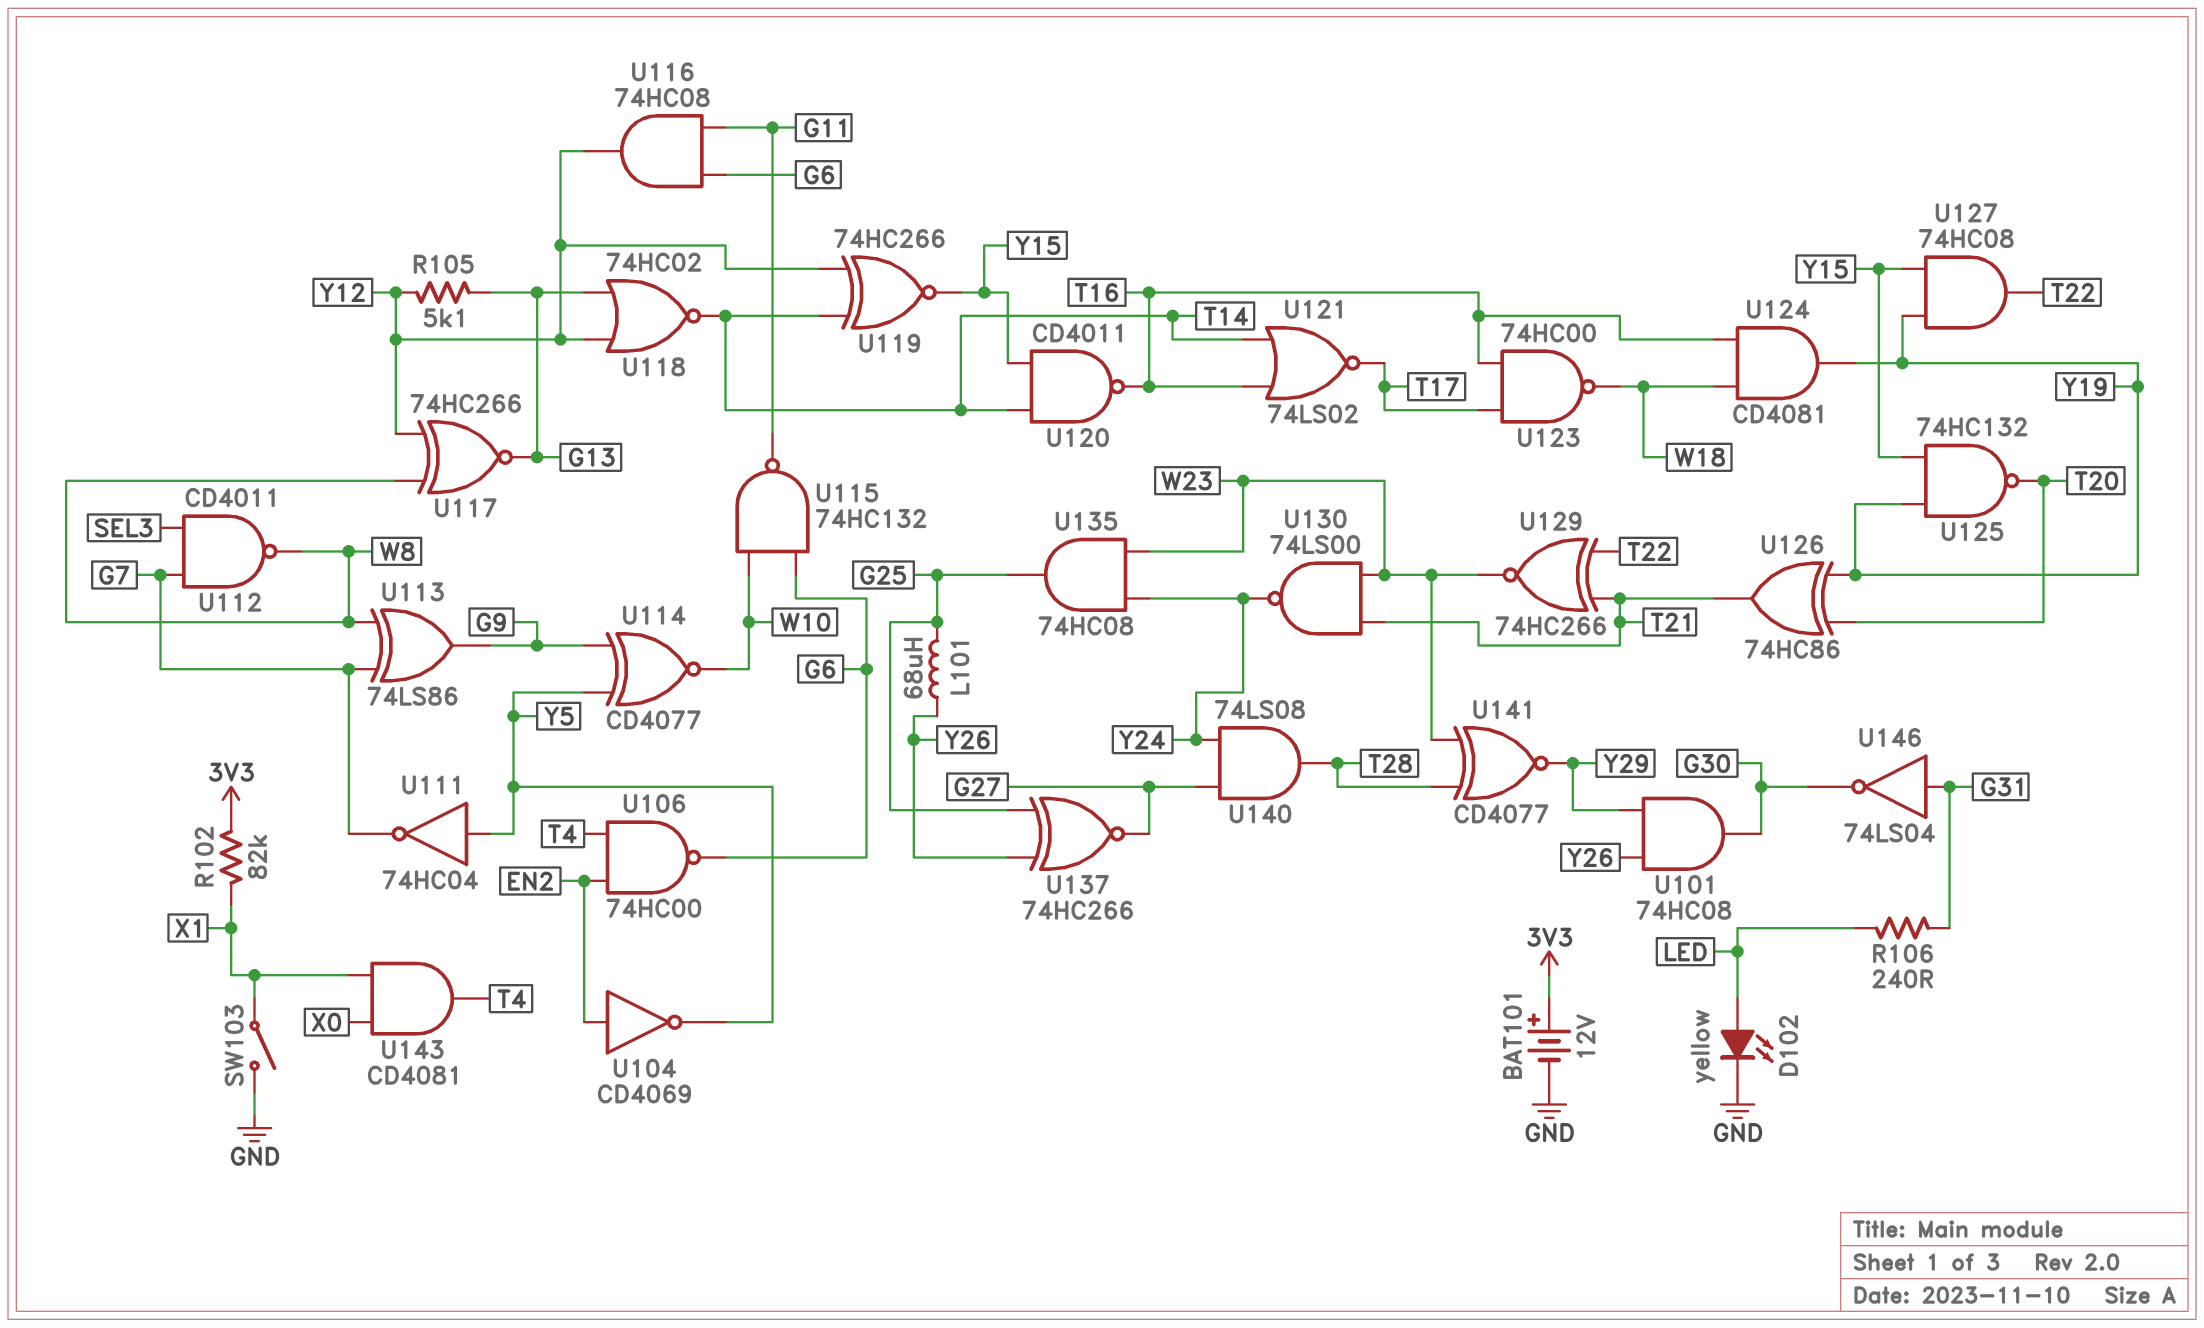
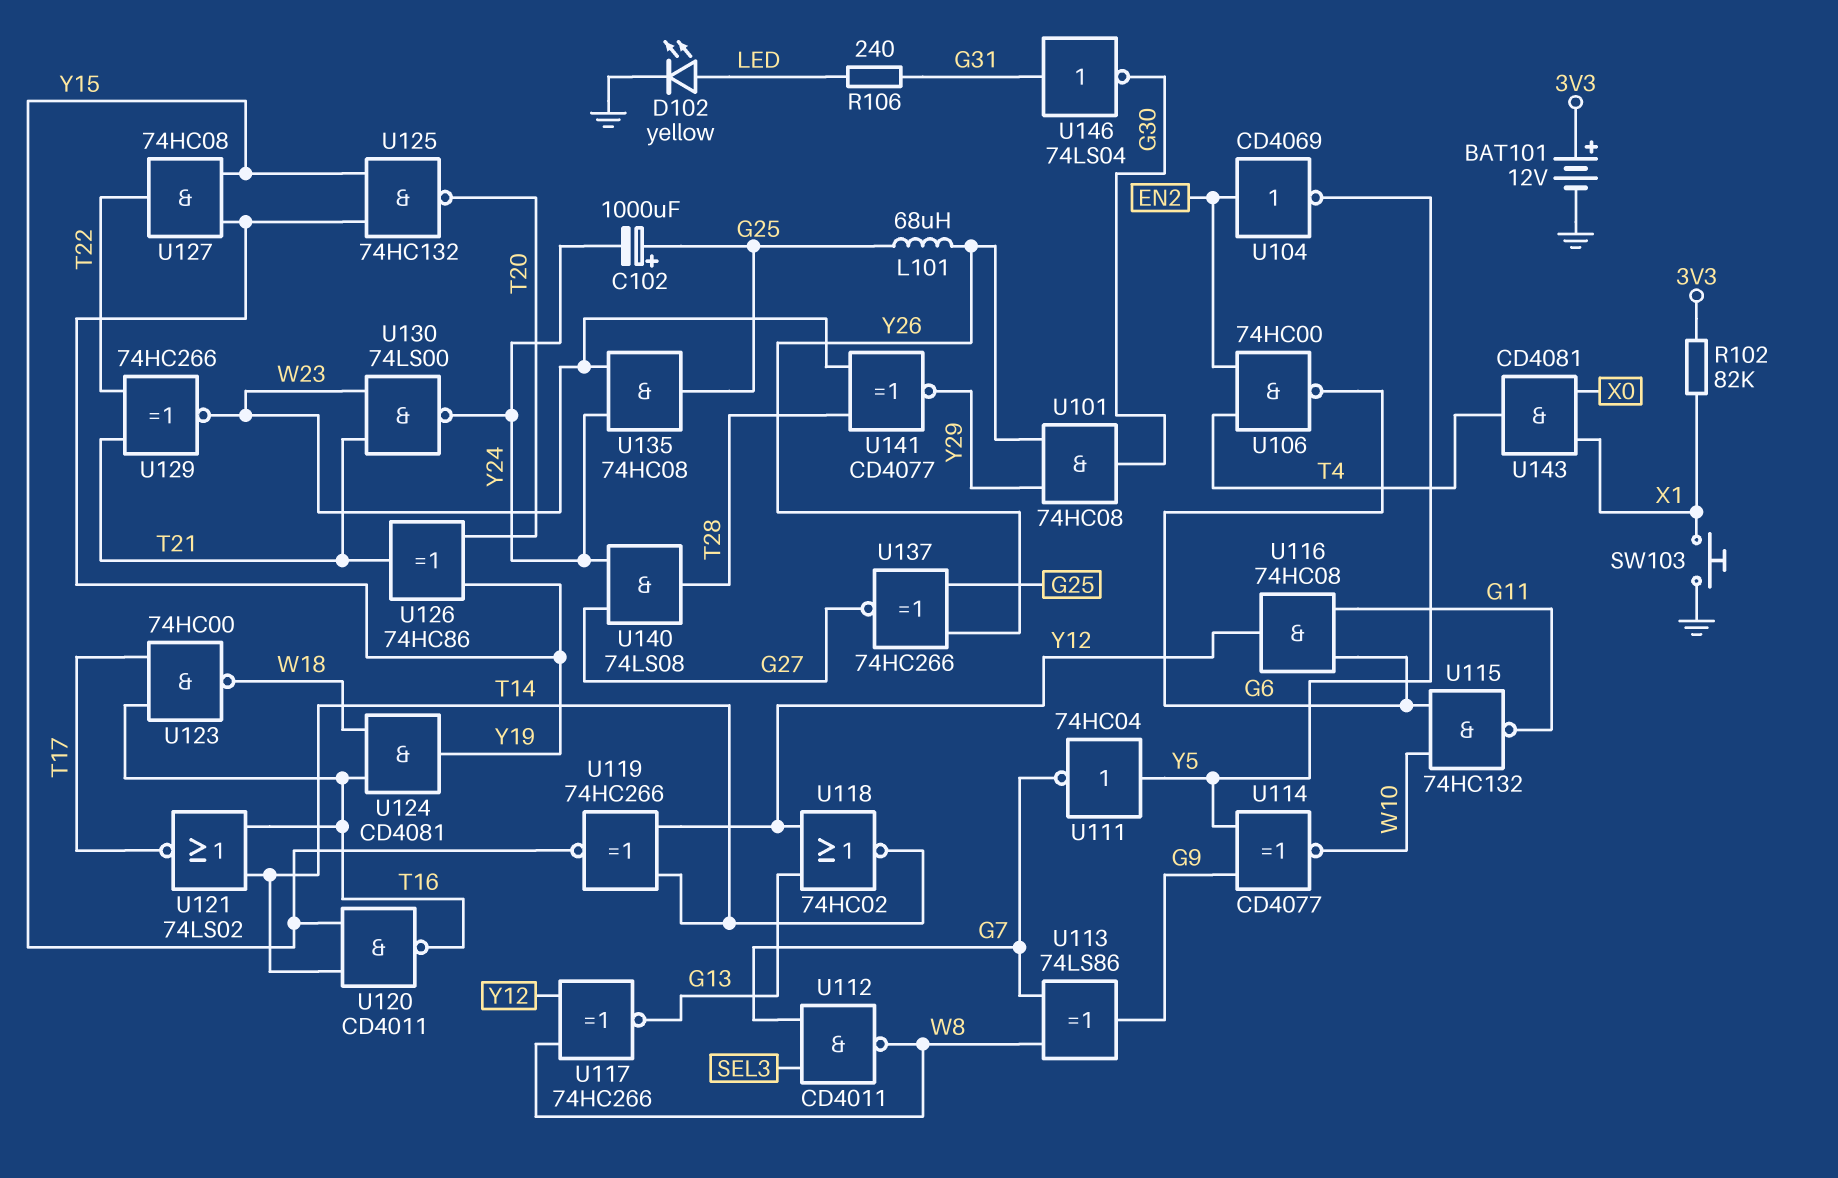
C102: none -> 1000uF (plus G25, minus Y24)
R105: 5.1k (G13, Y12) -> none
SW103: switch (GND, X1) -> button (GND, X1)

